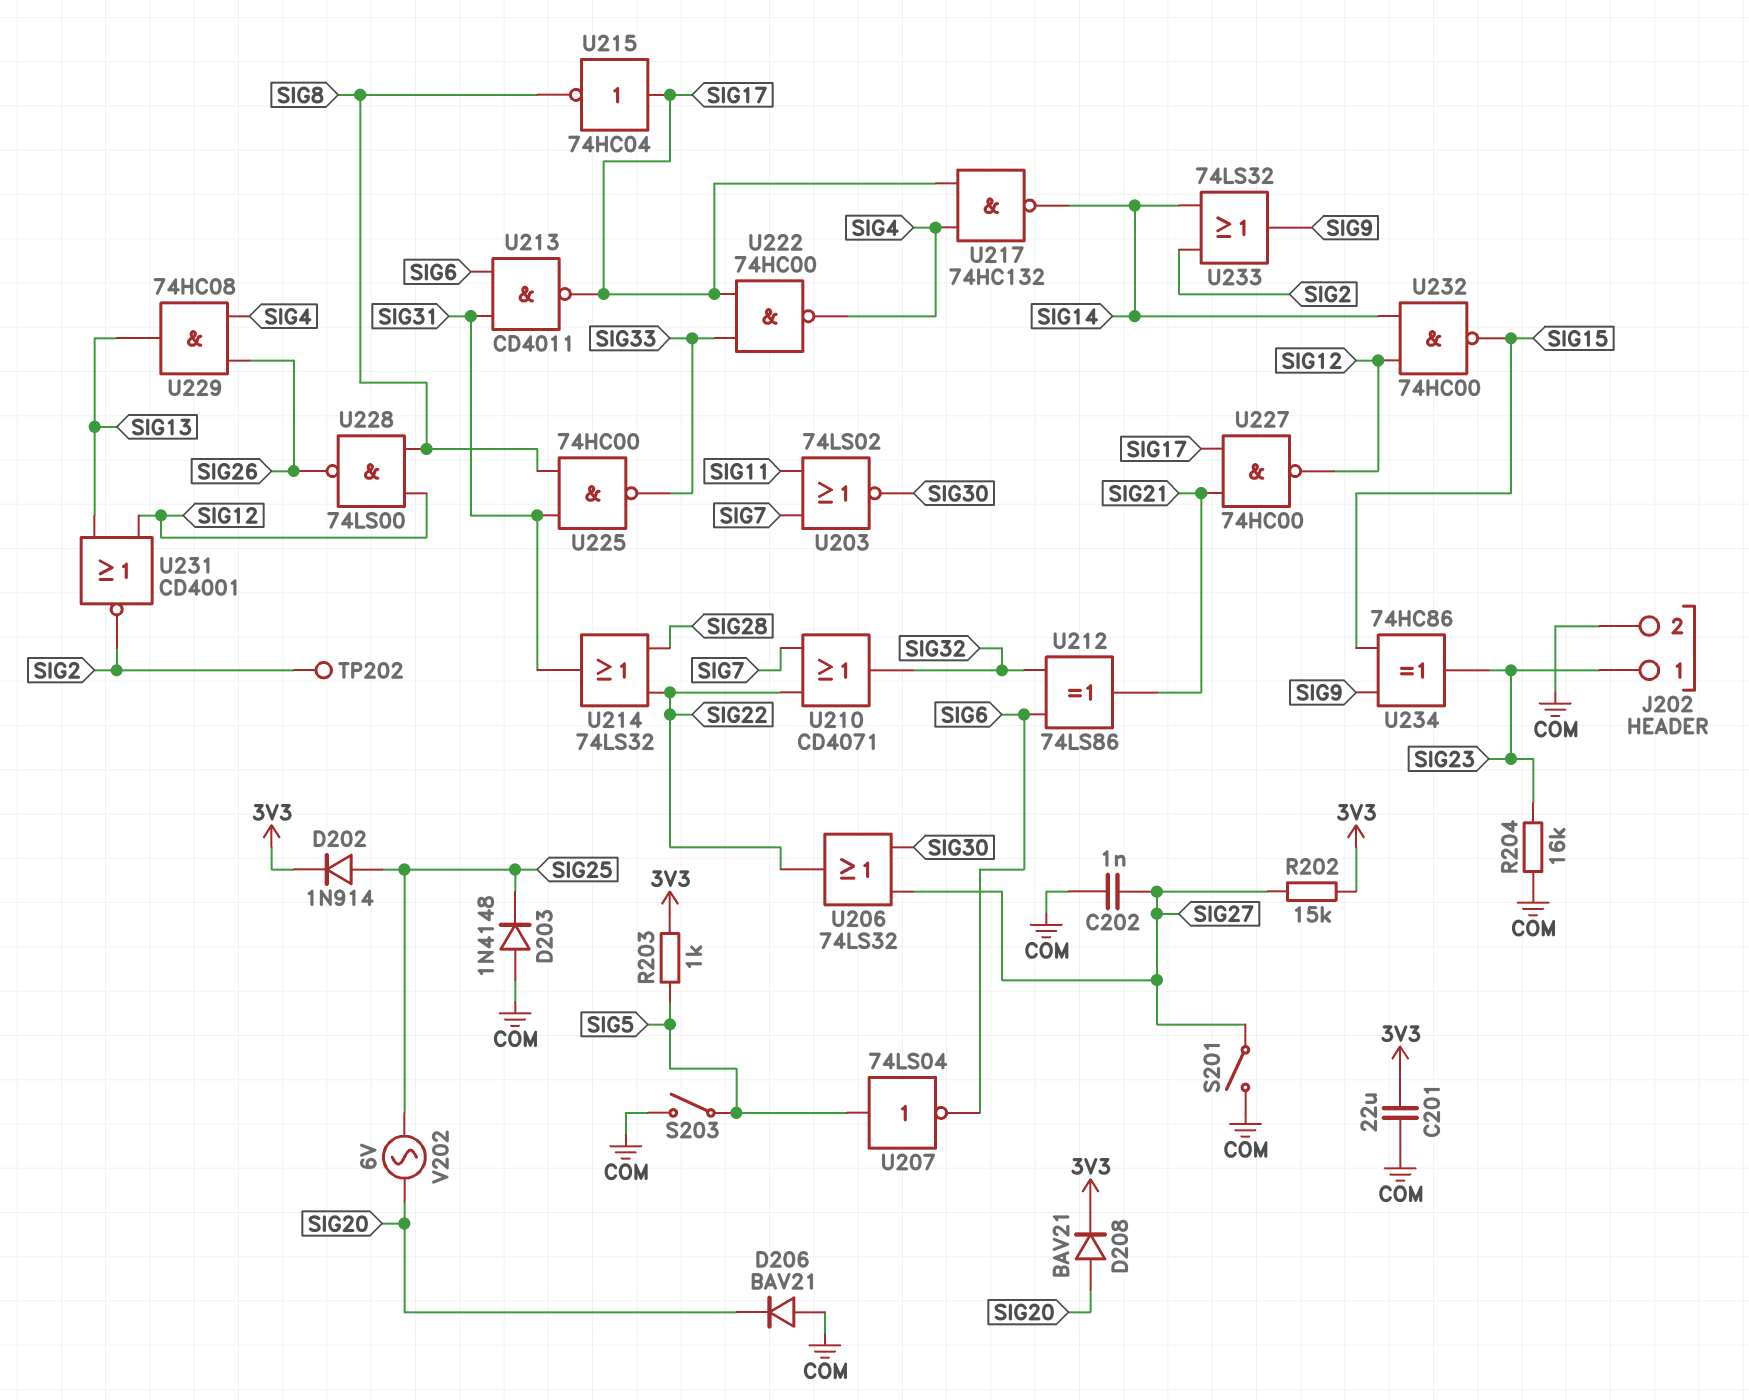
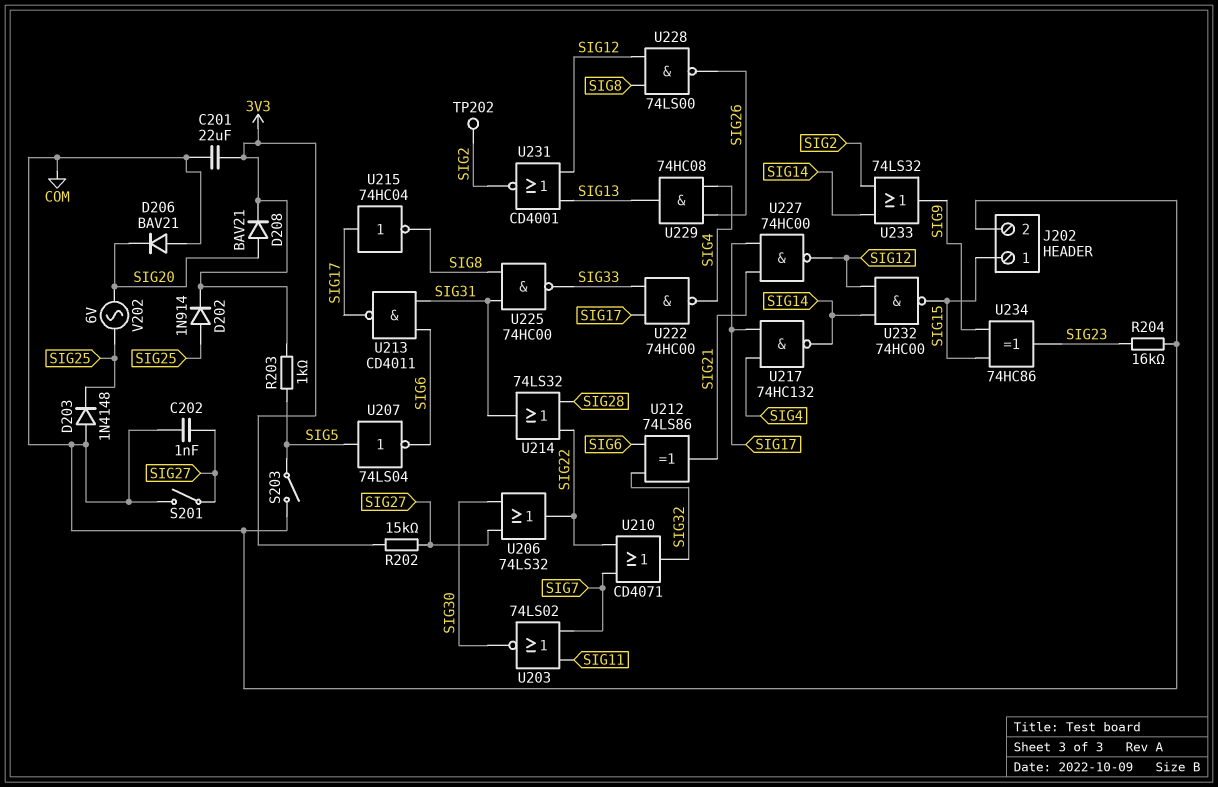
J202 pin 1: SIG23 -> SIG15

